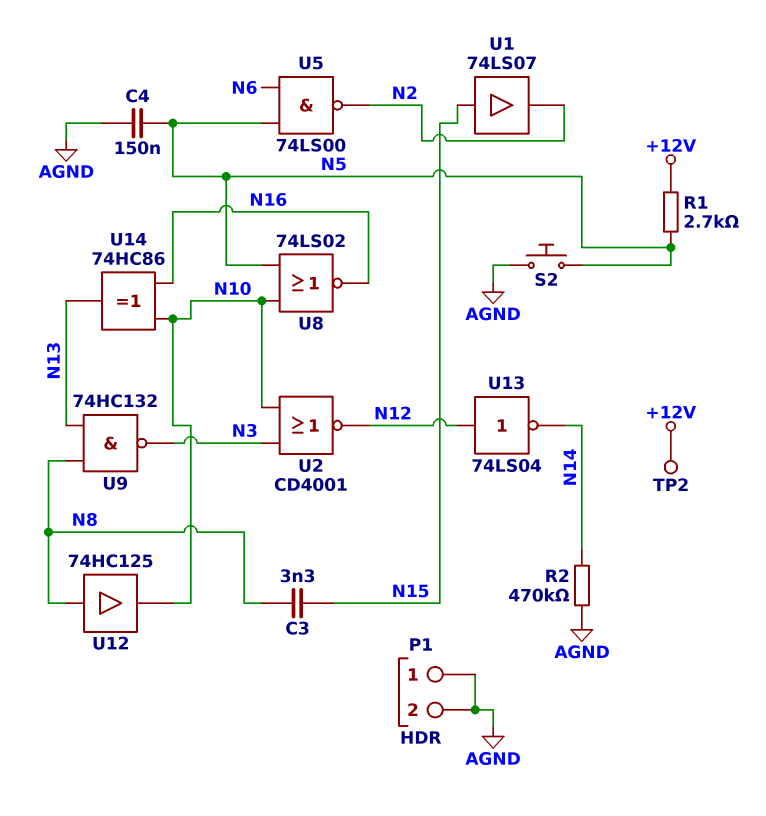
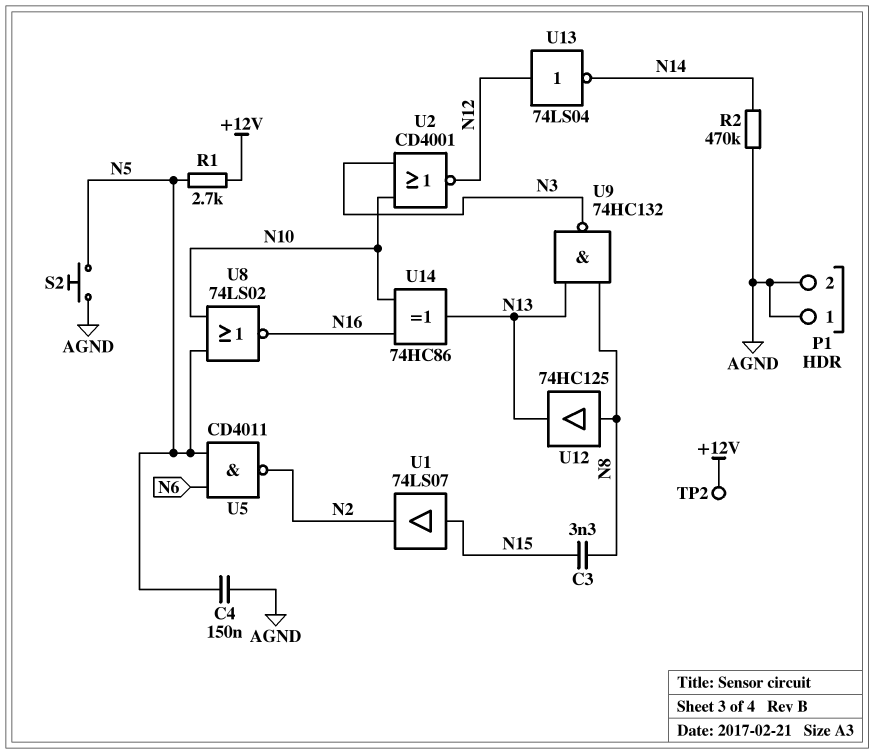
U5: NAND 74LS00 (in N5, in N6, out N2) -> NAND CD4011 (in N5, in N6, out N2)
U12: buffer 74HC125 (in N8, out N10) -> buffer 74HC125 (in N8, out N13)

